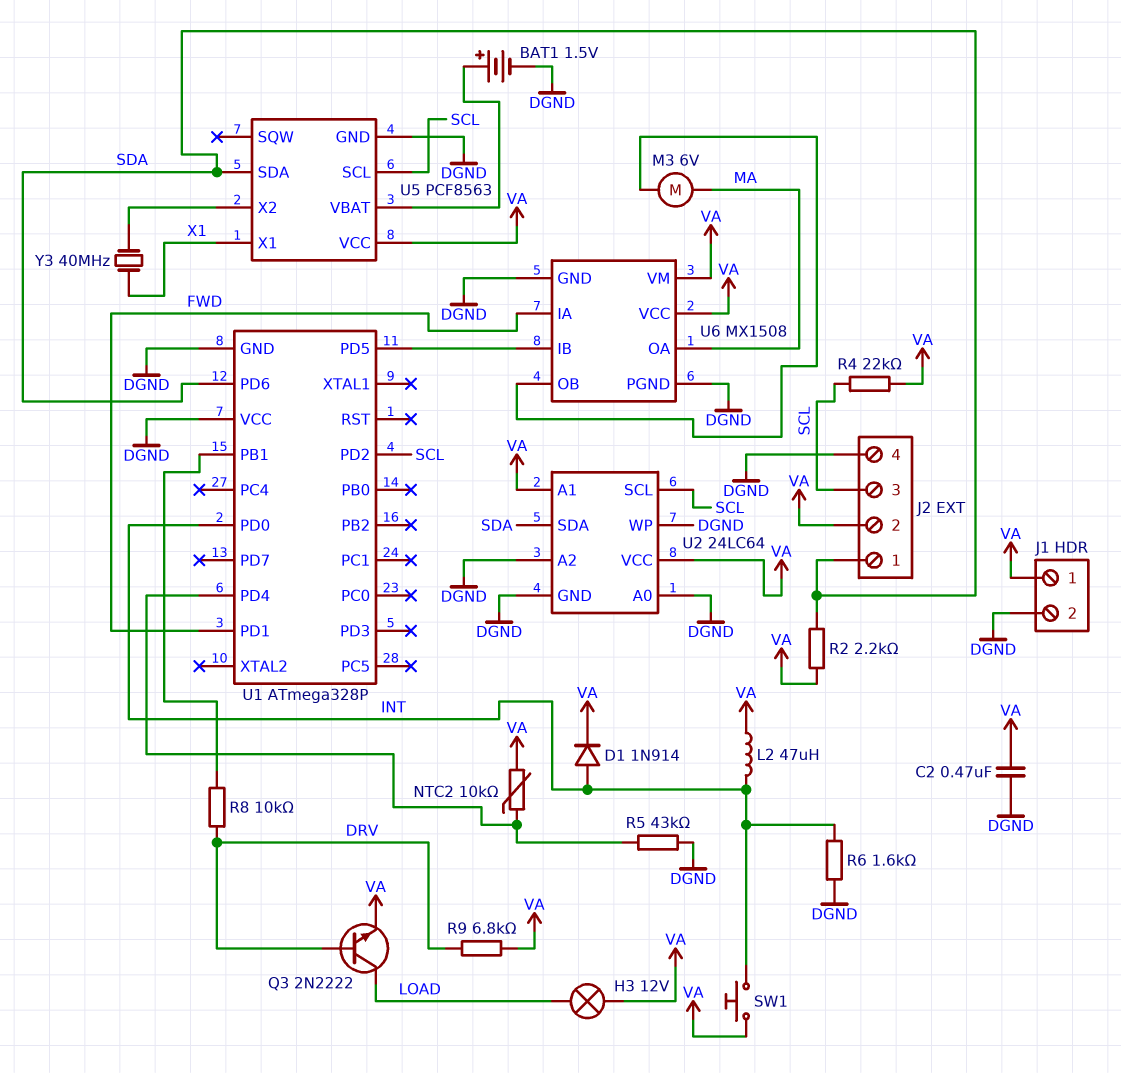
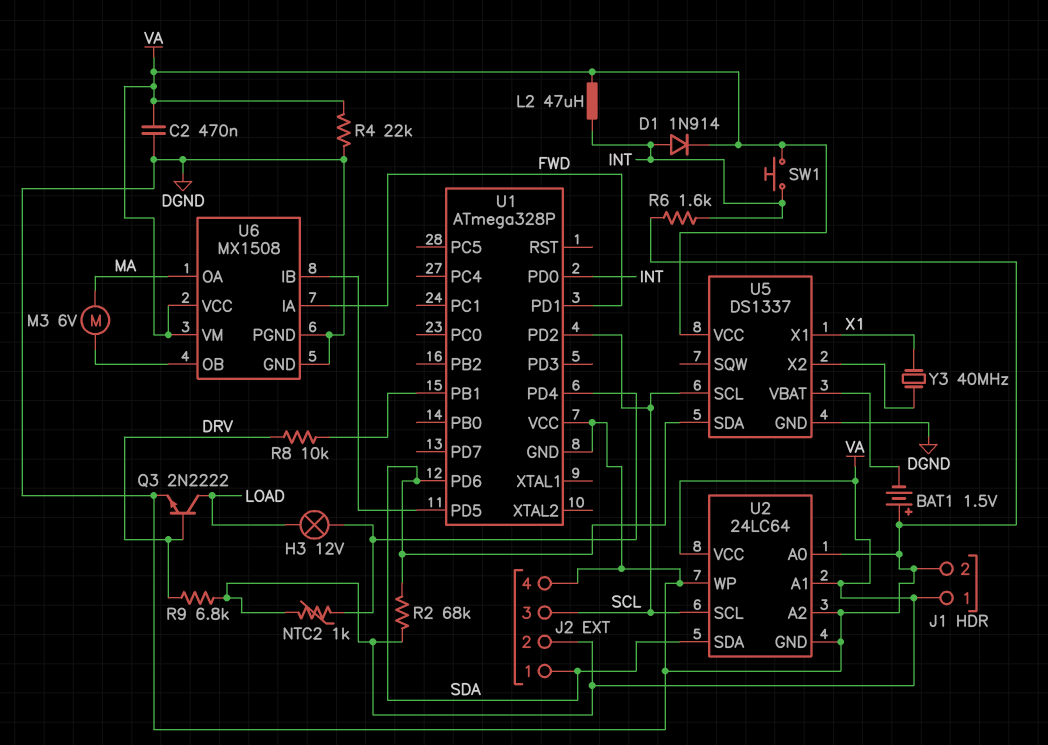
BAT1: 1.5V (plus U5/VBAT, minus DGND) -> 1.5V (plus DGND, minus U5/VBAT)
H3: lamp 12V (LOAD, VA) -> lamp 12V (LOAD, U1/PD4)
NTC2: 10k (U1/PD4, VA) -> 1k (U1/PD4, VA)
Q3: NPN 2N2222 (B DRV, C LOAD, E VA) -> NPN 2N2222 (B DRV, C LOAD, E DGND)
R2: 2.2k (SDA, VA) -> 68k (SDA, VA)
R4: 22k (SCL, VA) -> 22k (DGND, VA)
R5: 43k (DGND, U1/PD4) -> none
U5: PCF8563 -> DS1337

